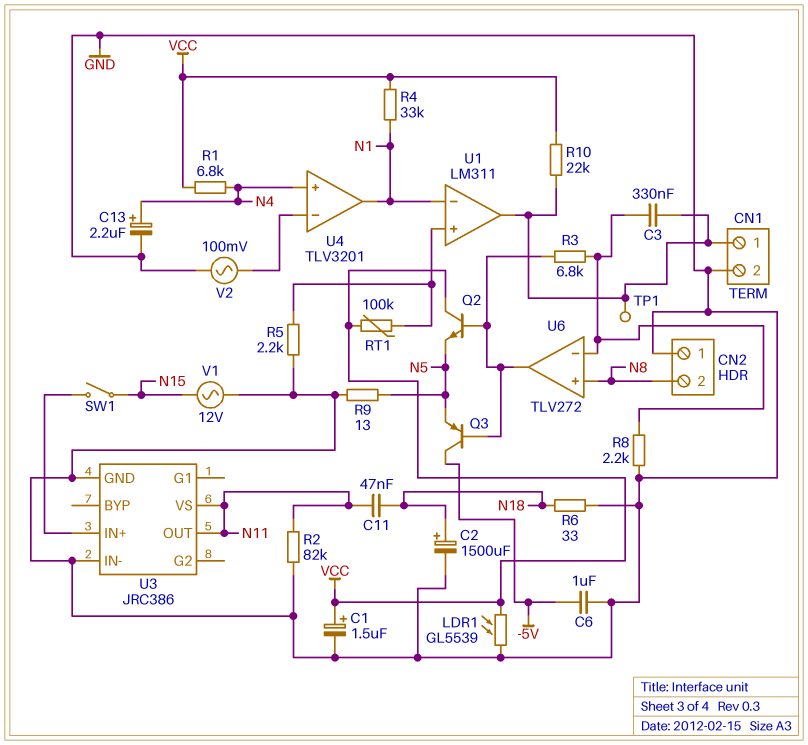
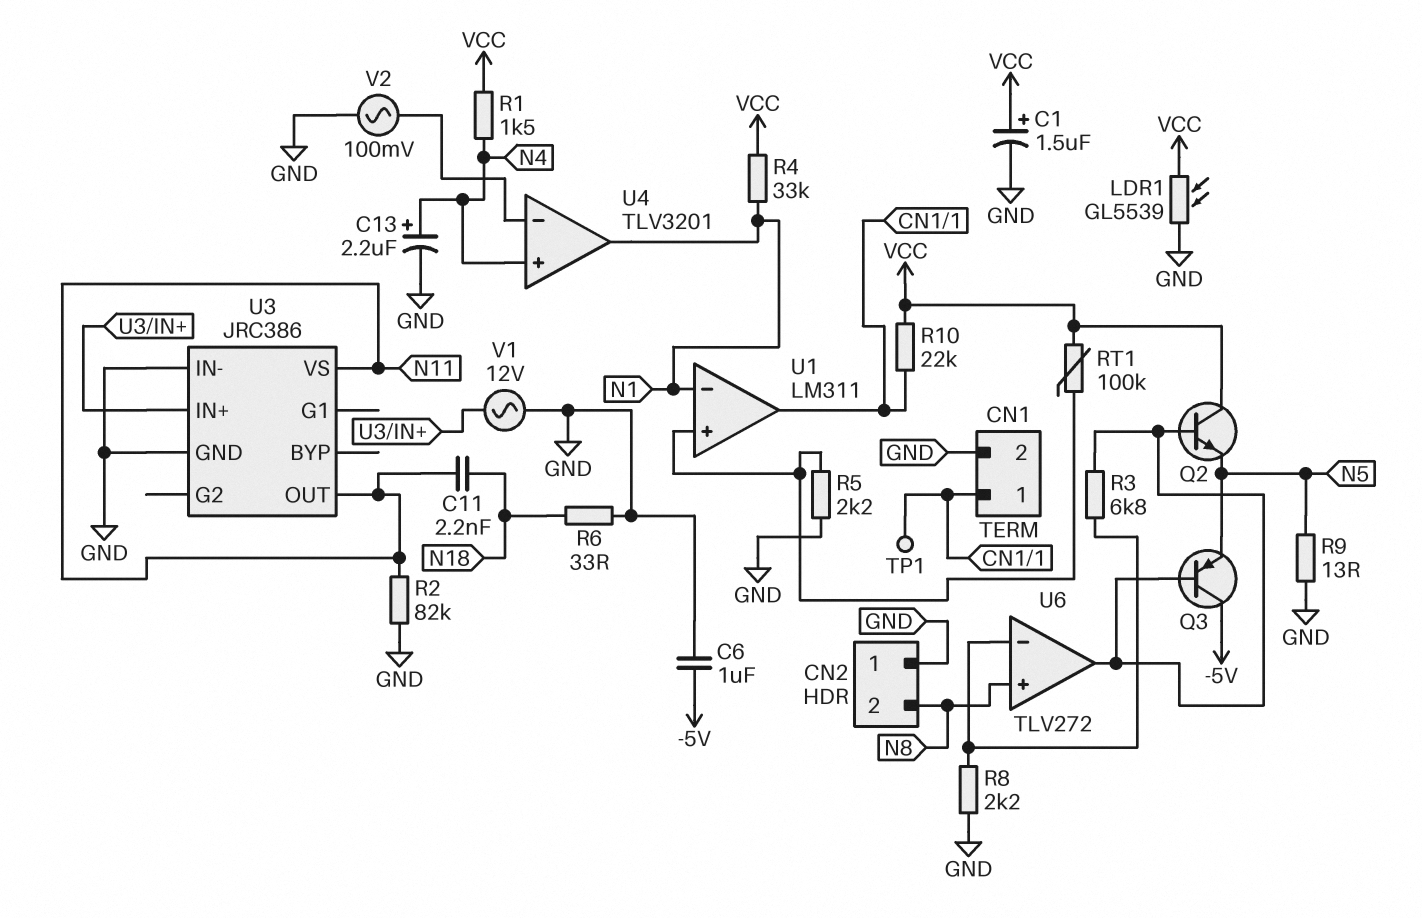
C2: 1500uF (plus N18, minus GND) -> none
C3: 330nF (CN1/1, U6/in-) -> none
C11: 47nF (N11, N18) -> 2.2nF (N11, N18)
R1: 6.8k (N4, VCC) -> 1.5k (N4, VCC)
SW1: switch (N15, U3/IN+) -> none
V1: AC 12V (GND, N15) -> AC 12V (GND, U3/IN+)

